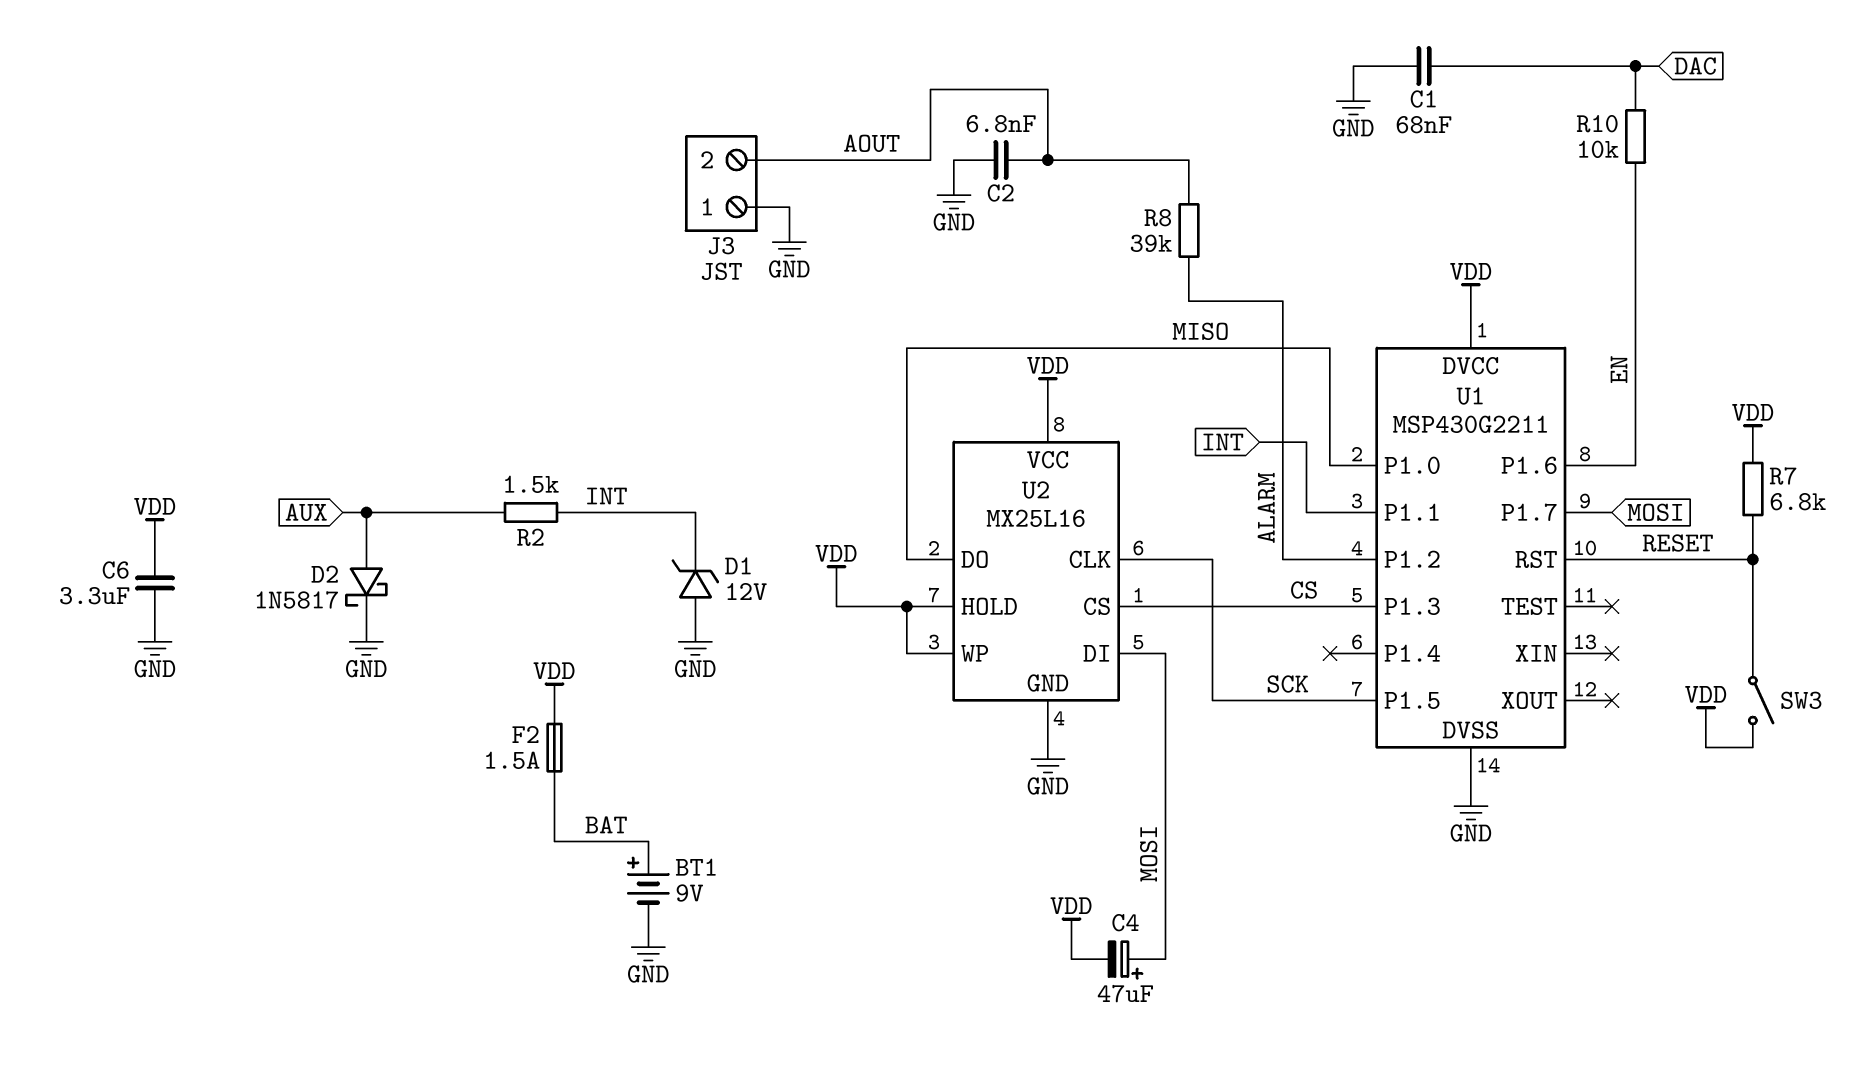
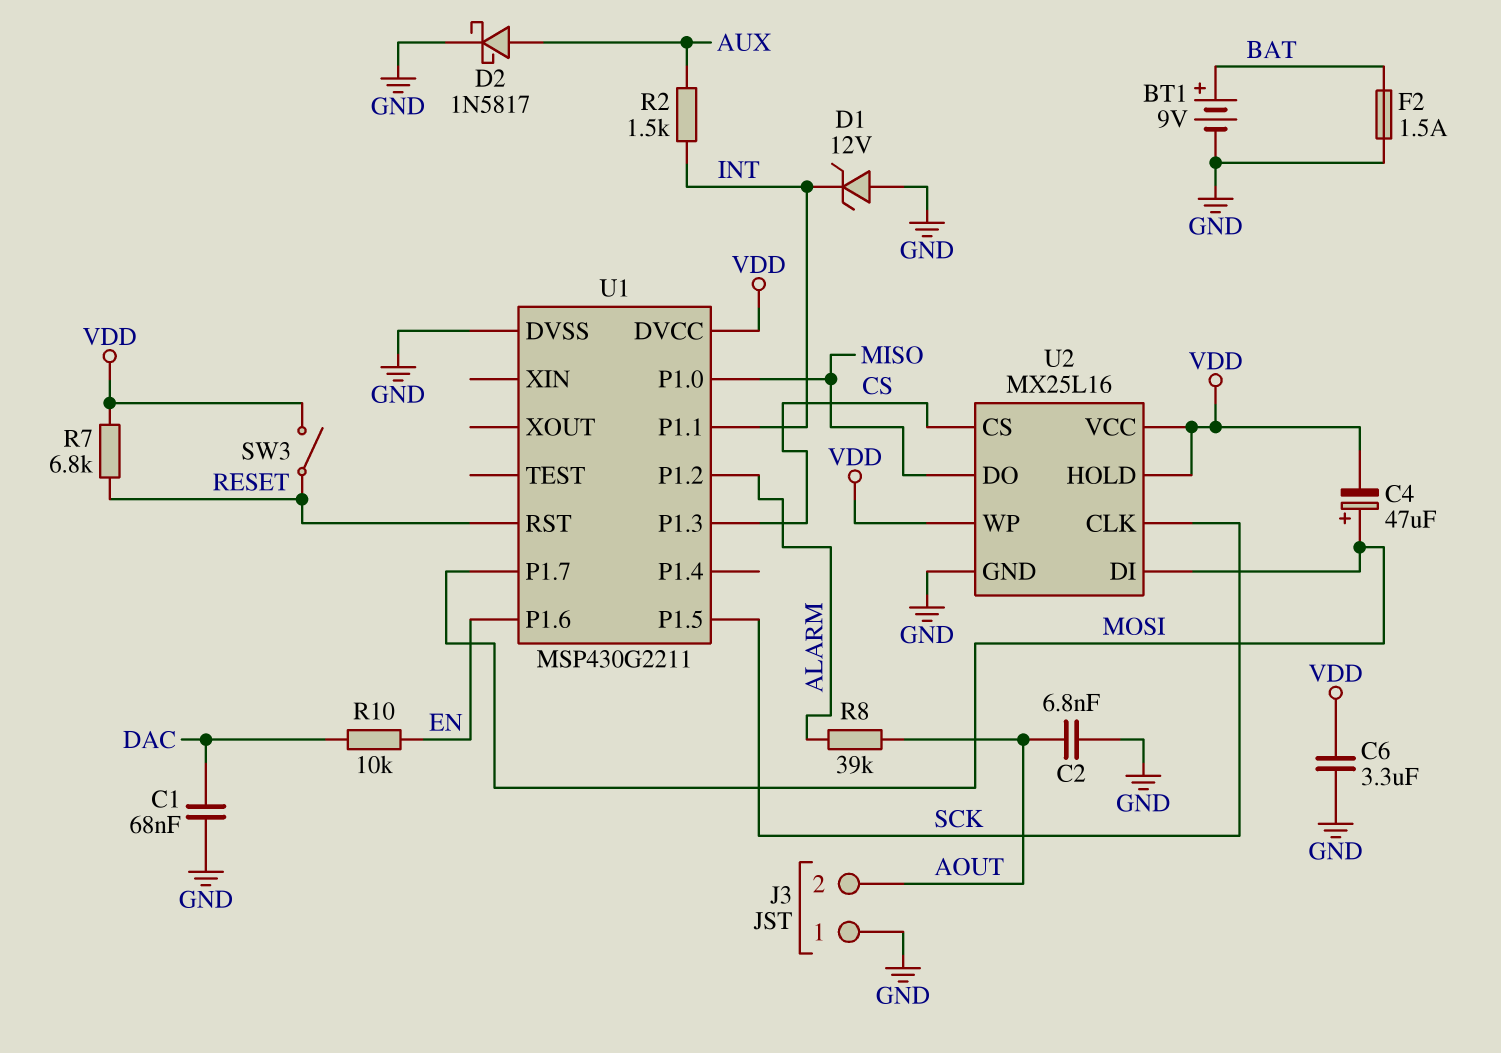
F2: 1.5A (BAT, VDD) -> 1.5A (BAT, GND)

